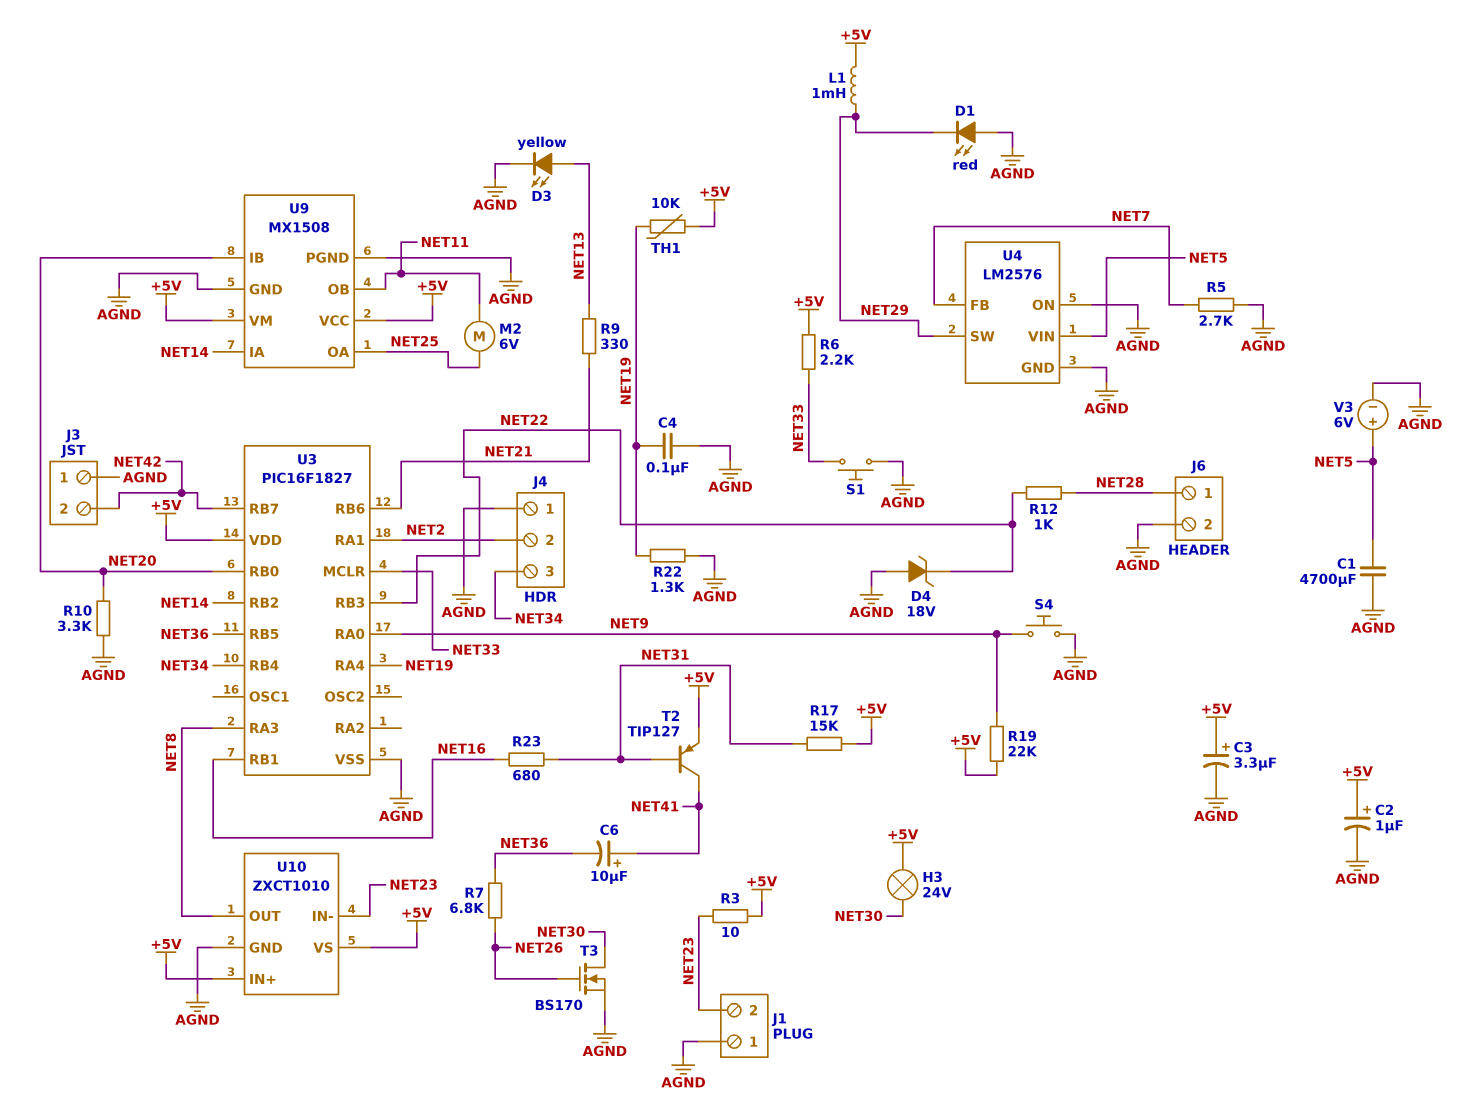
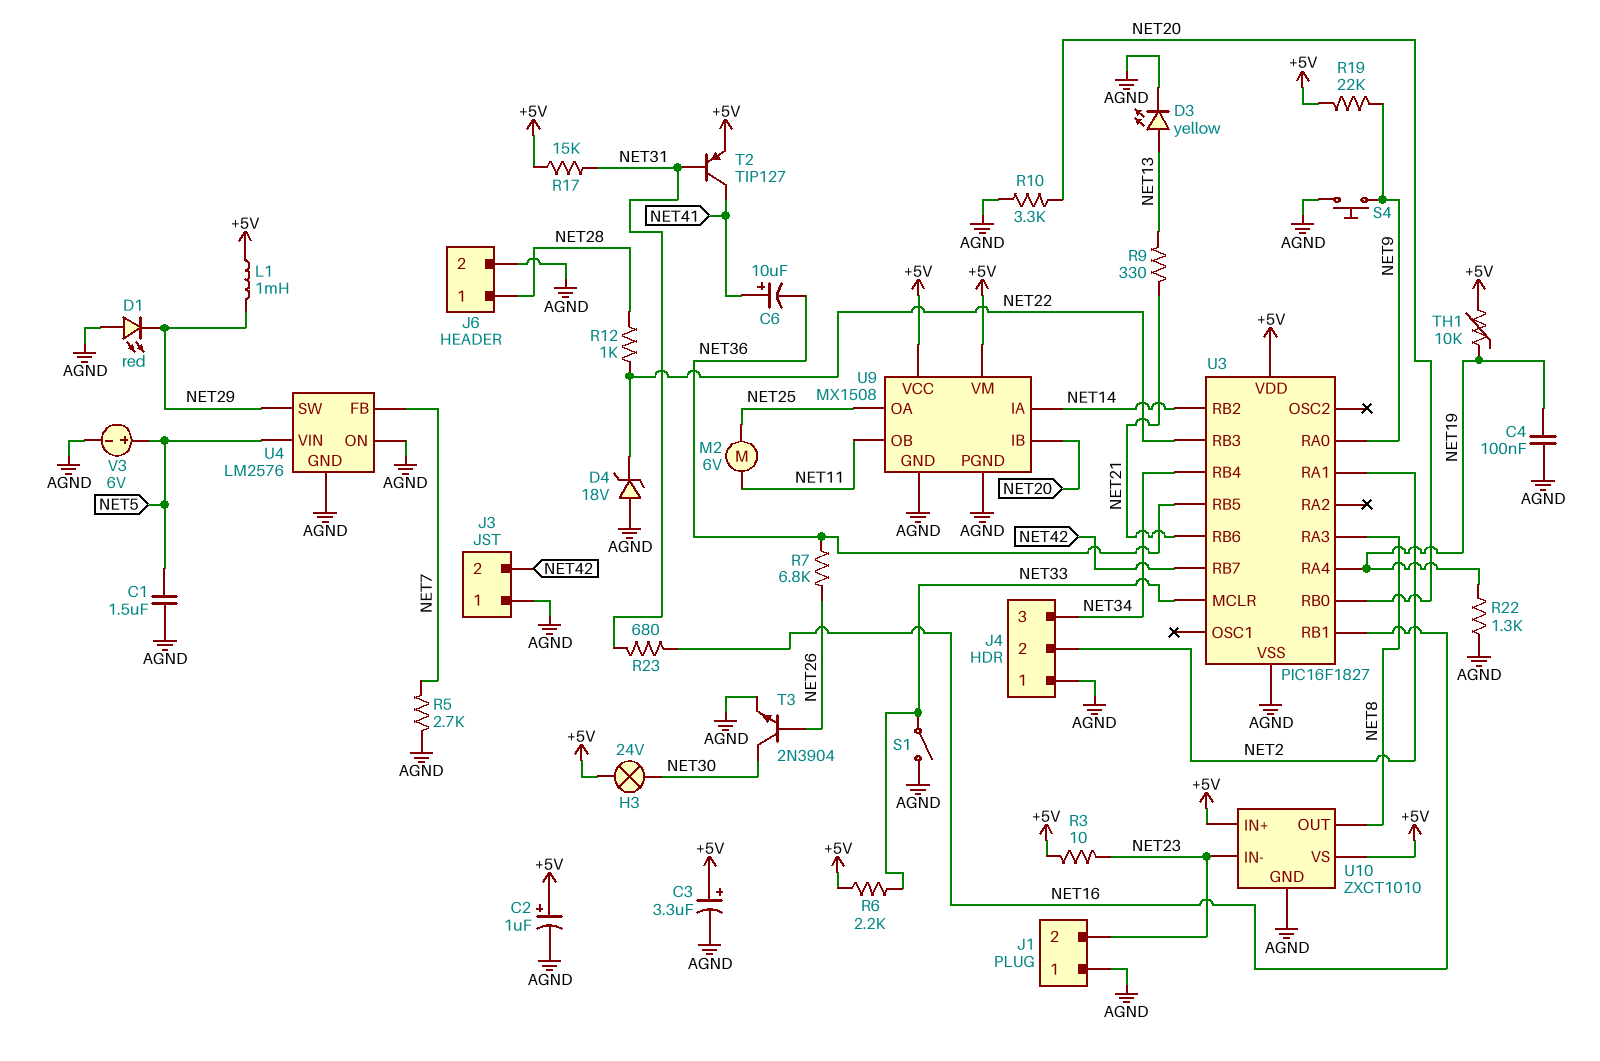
C1: 4700uF (AGND, NET5) -> 1.5uF (AGND, NET5)
S1: button (AGND, NET33) -> switch (AGND, NET33)
T3: NMOS BS170 (G NET26, D NET30, S AGND) -> NPN 2N3904 (B NET26, C NET30, E AGND)

